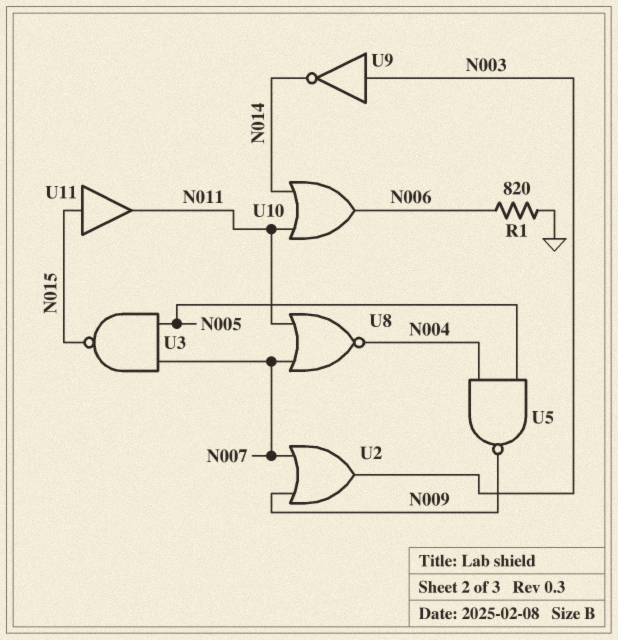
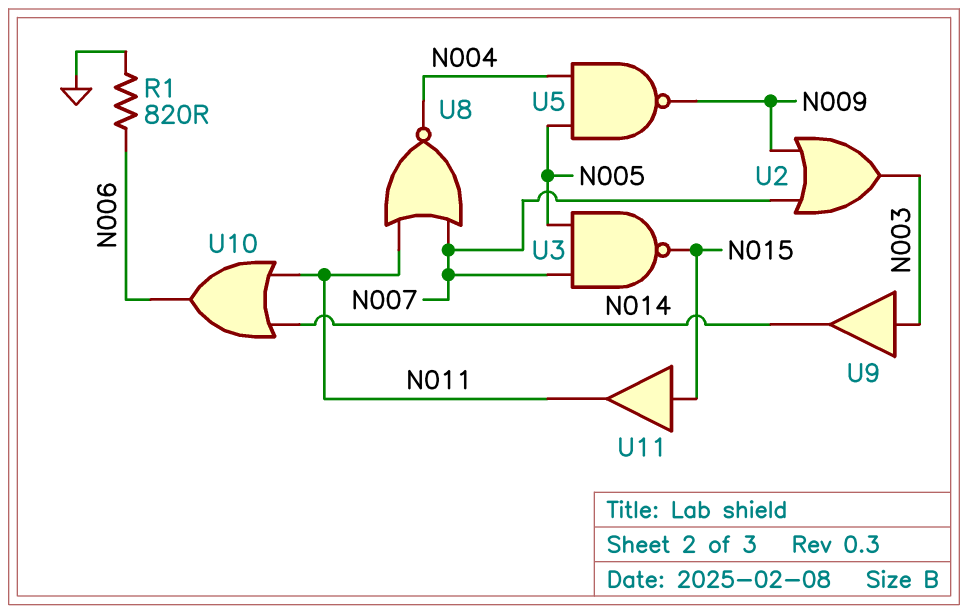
U9: NOT (in N003, out N014) -> buffer (in N003, out N014)

